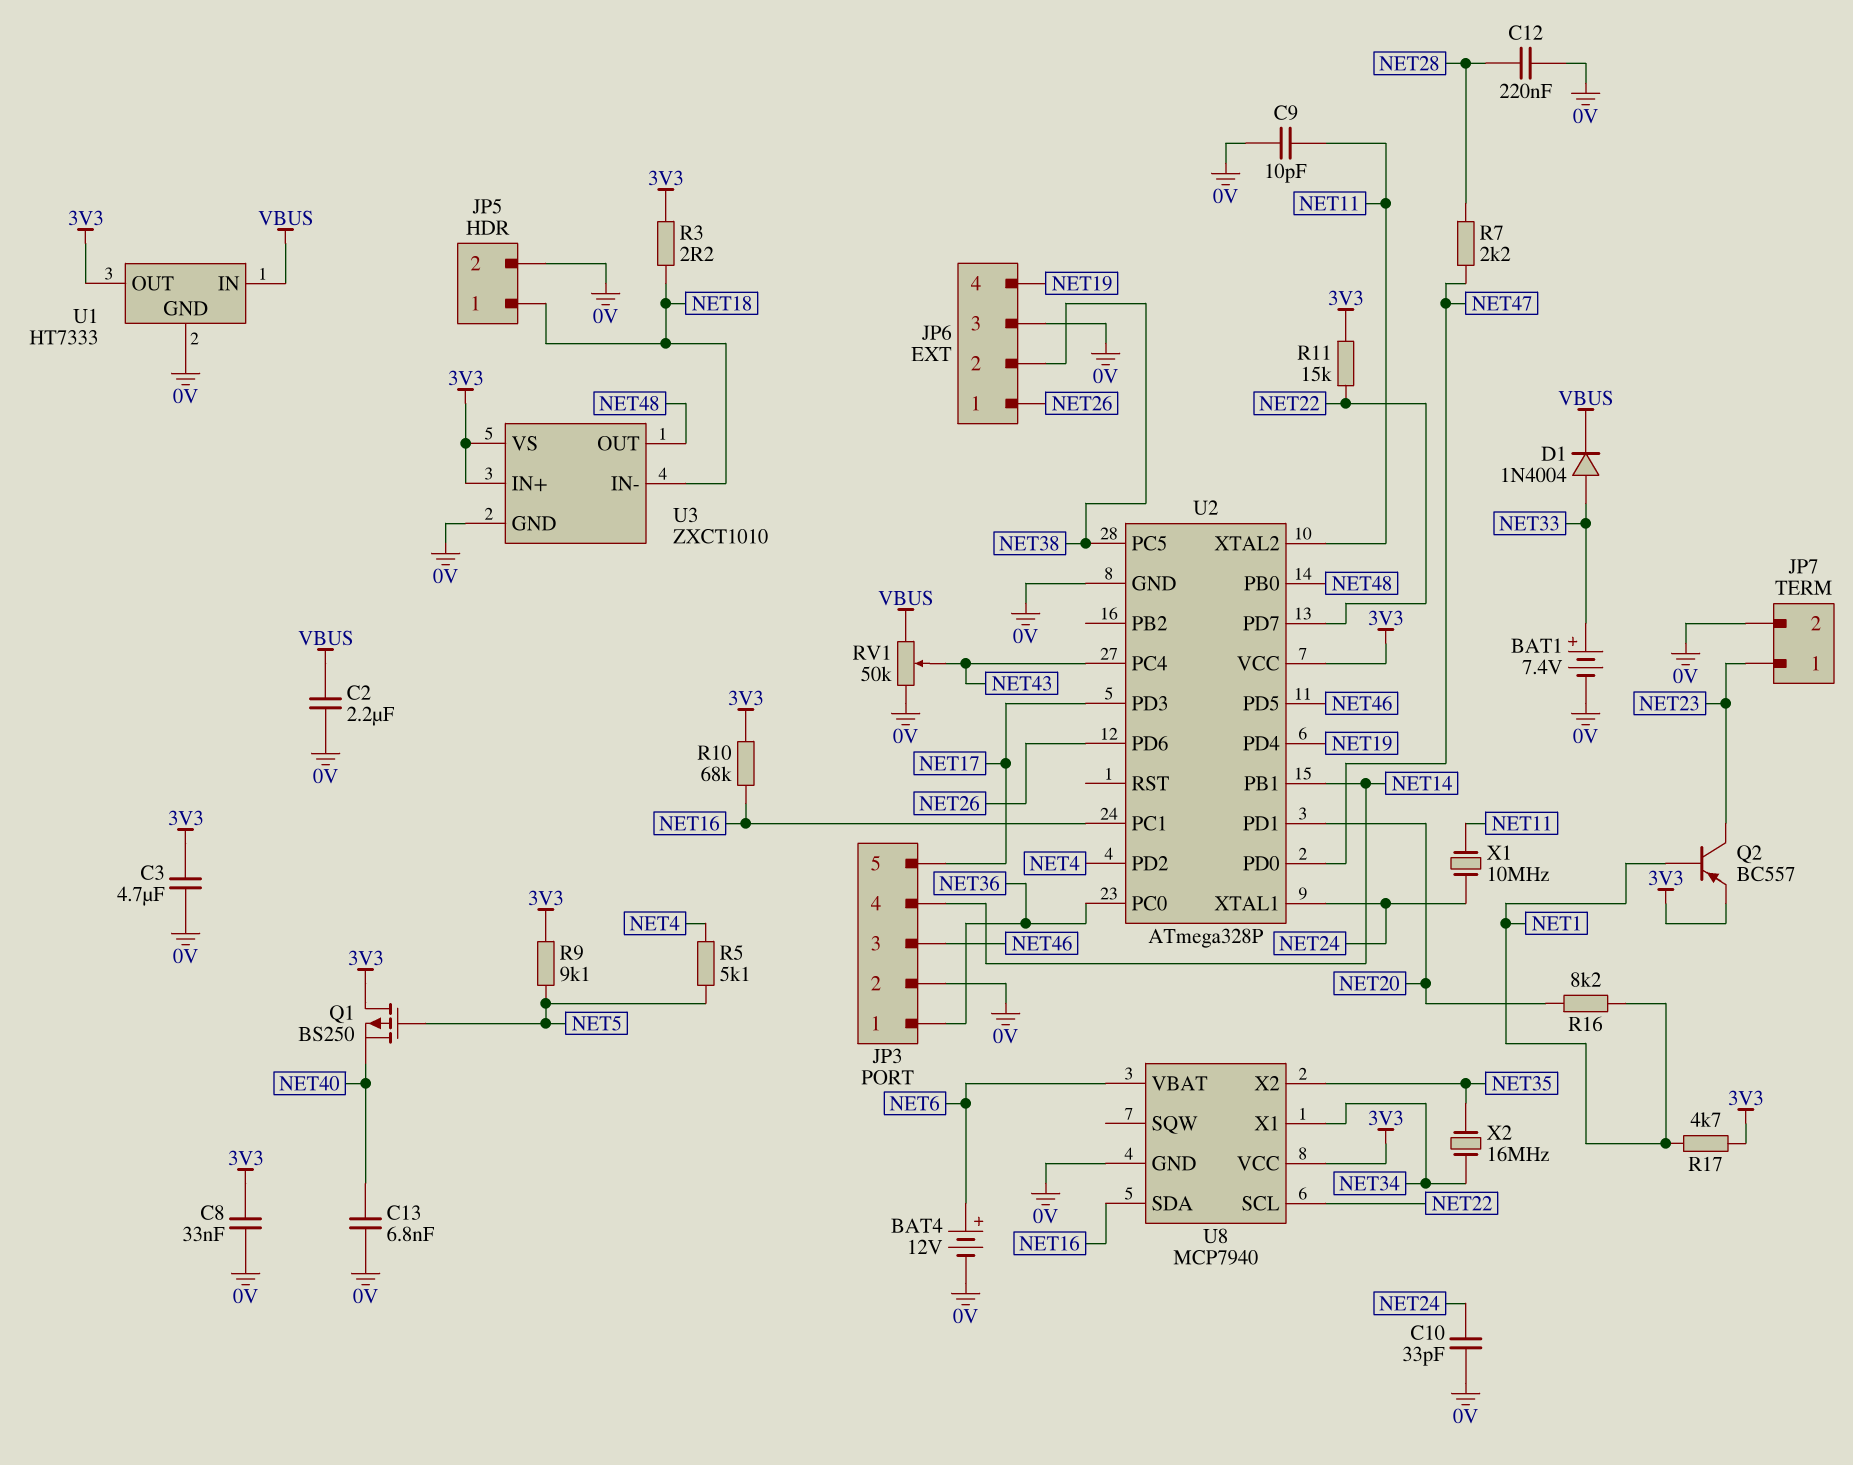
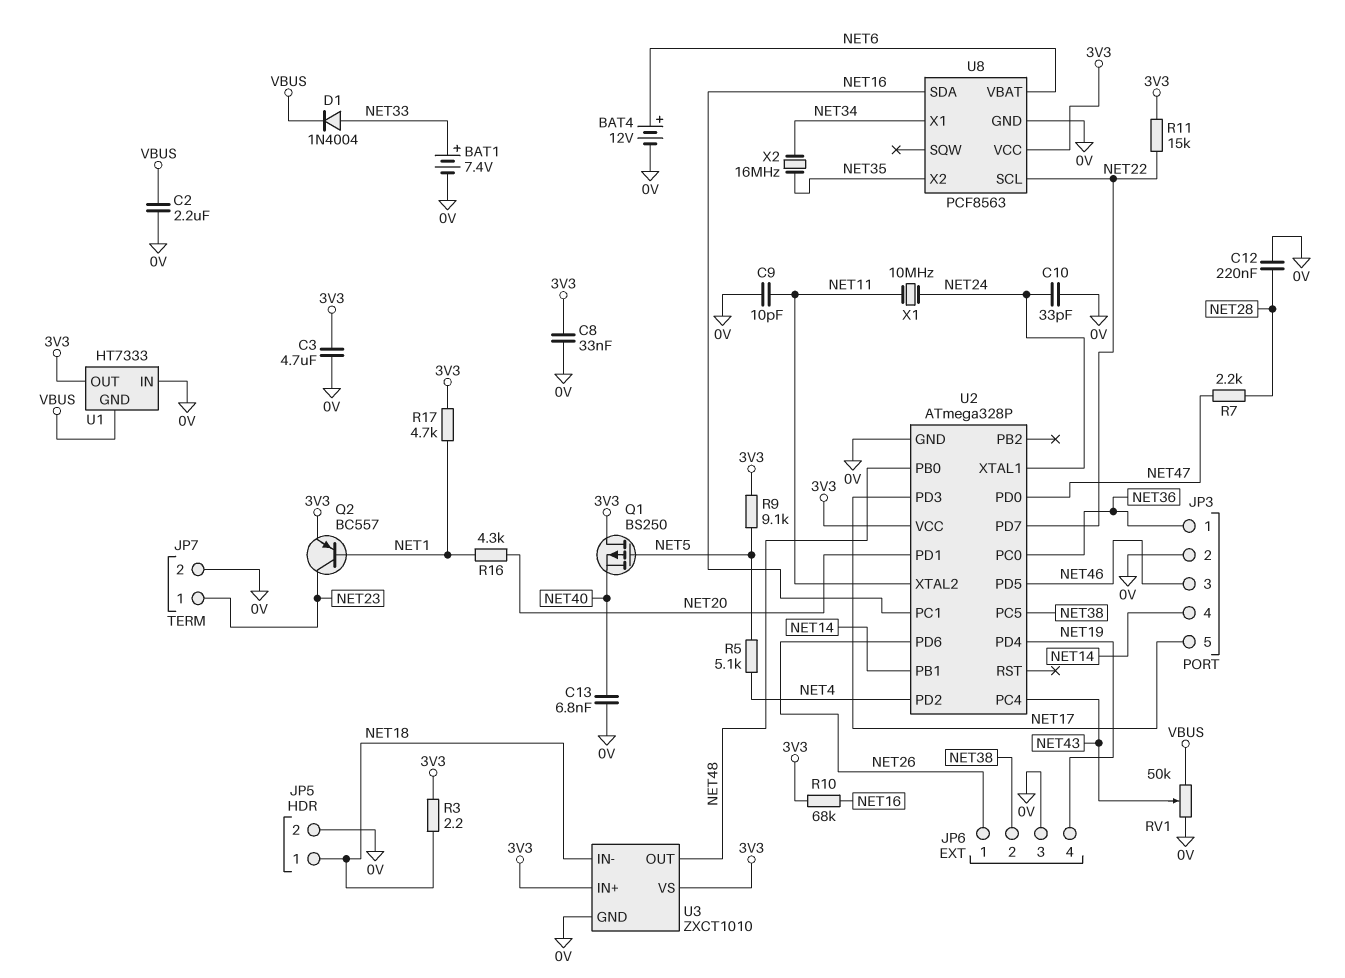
R16: 8.2k (NET1, NET20) -> 4.3k (NET1, NET20)
U1 pin GND: 0V -> VBUS
U1 pin IN: VBUS -> 0V
U8: MCP7940 -> PCF8563

